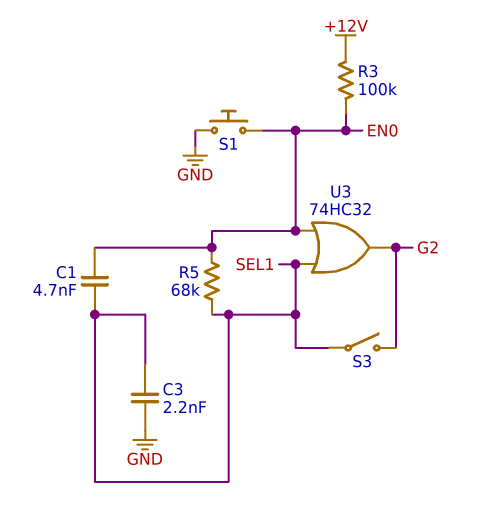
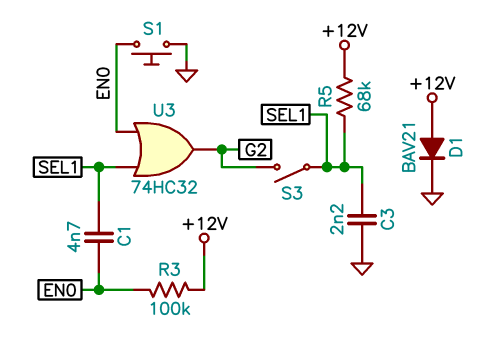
D1: none -> diode BAV21 (A +12V, K GND)
R5: 68k (EN0, SEL1) -> 68k (+12V, SEL1)

